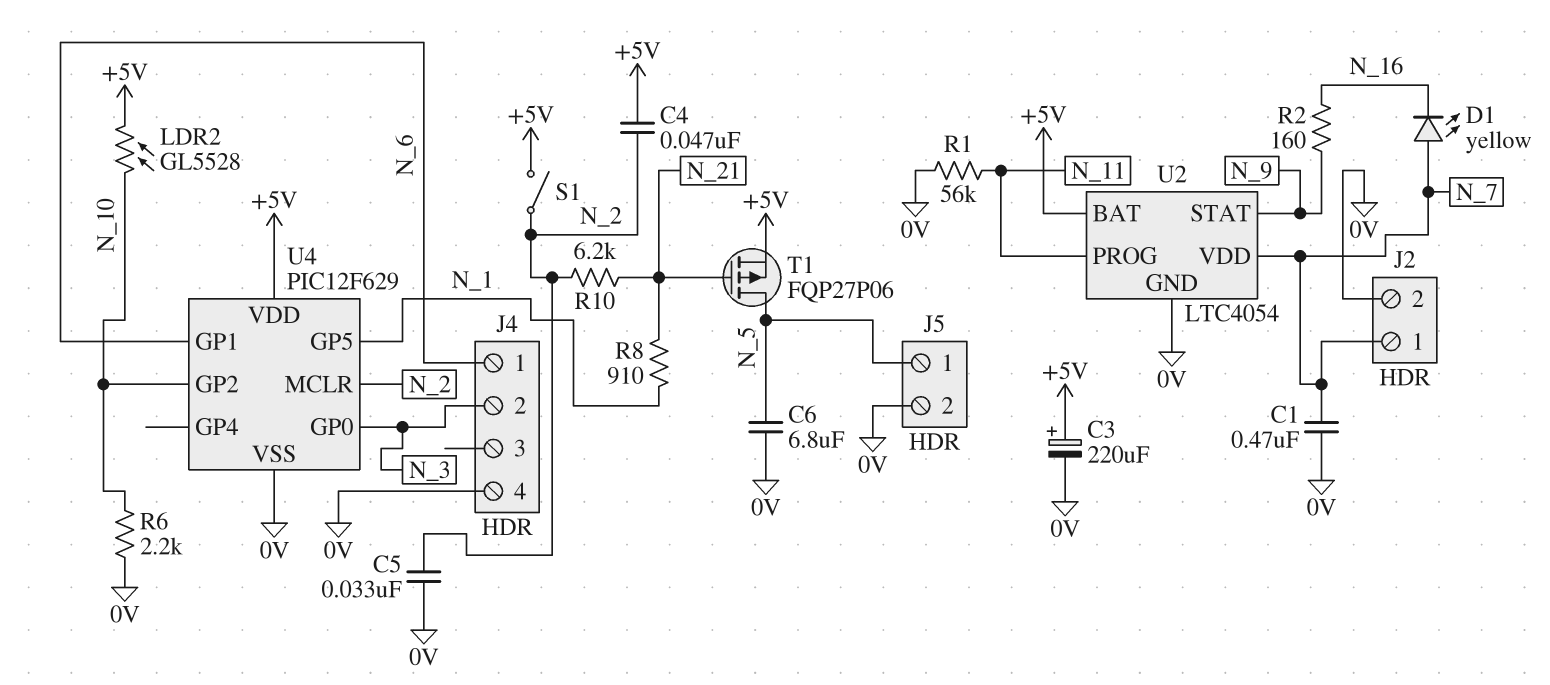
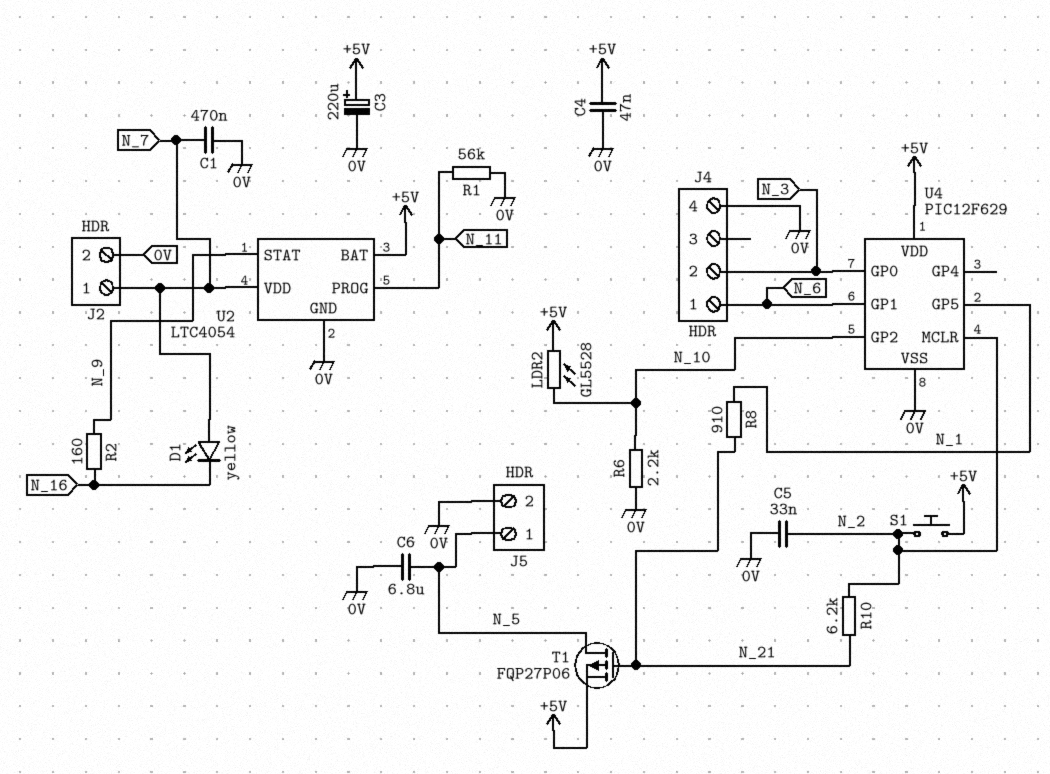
C4: 47nF (+5V, N_2) -> 47nF (+5V, 0V)
S1: switch (+5V, N_2) -> button (+5V, N_2)

